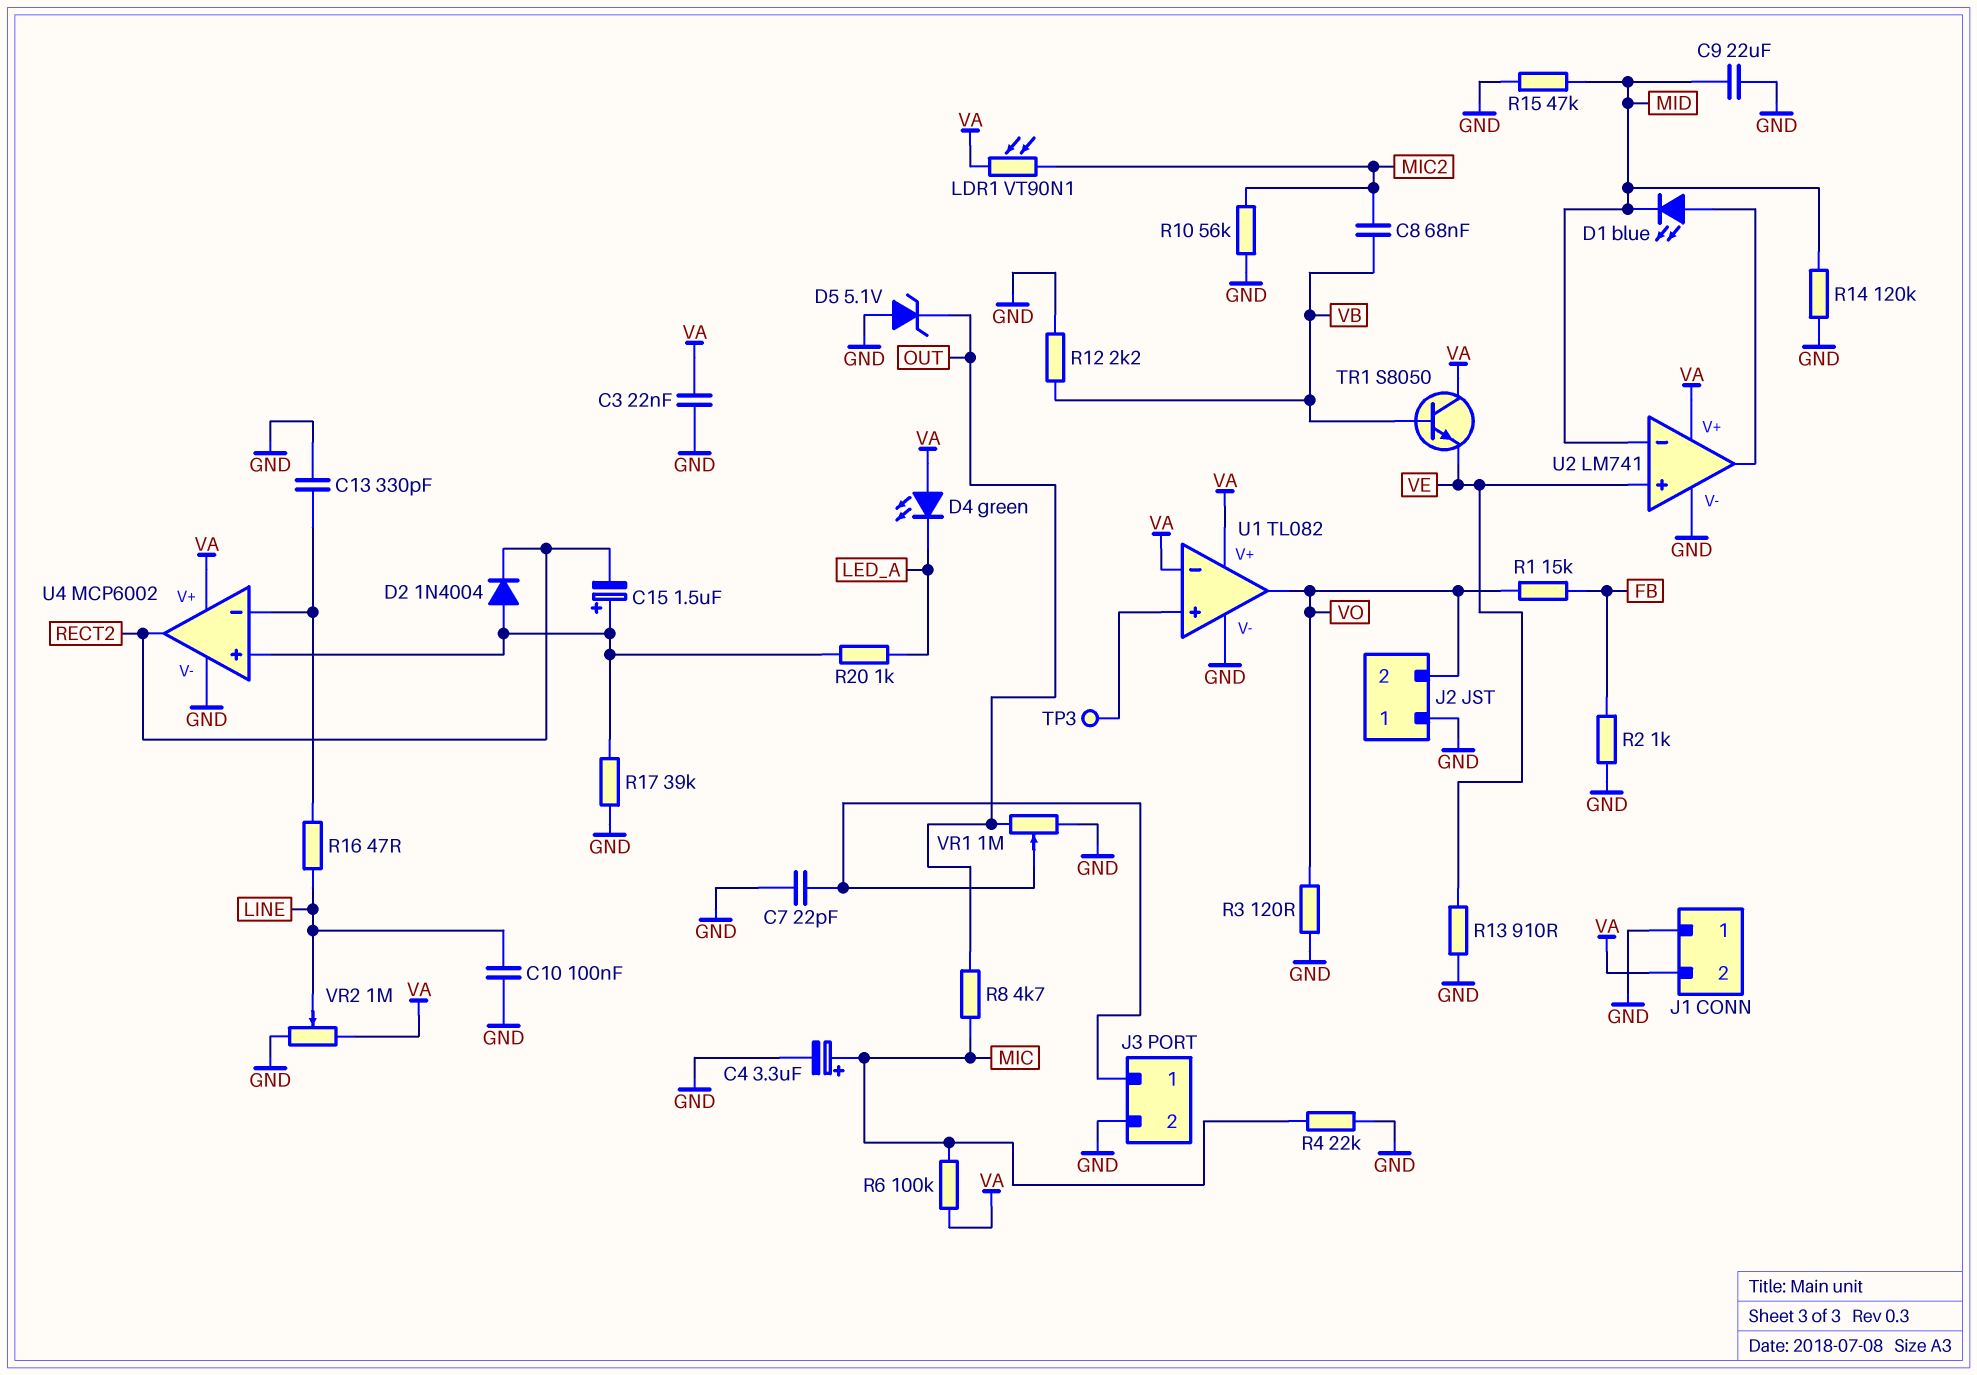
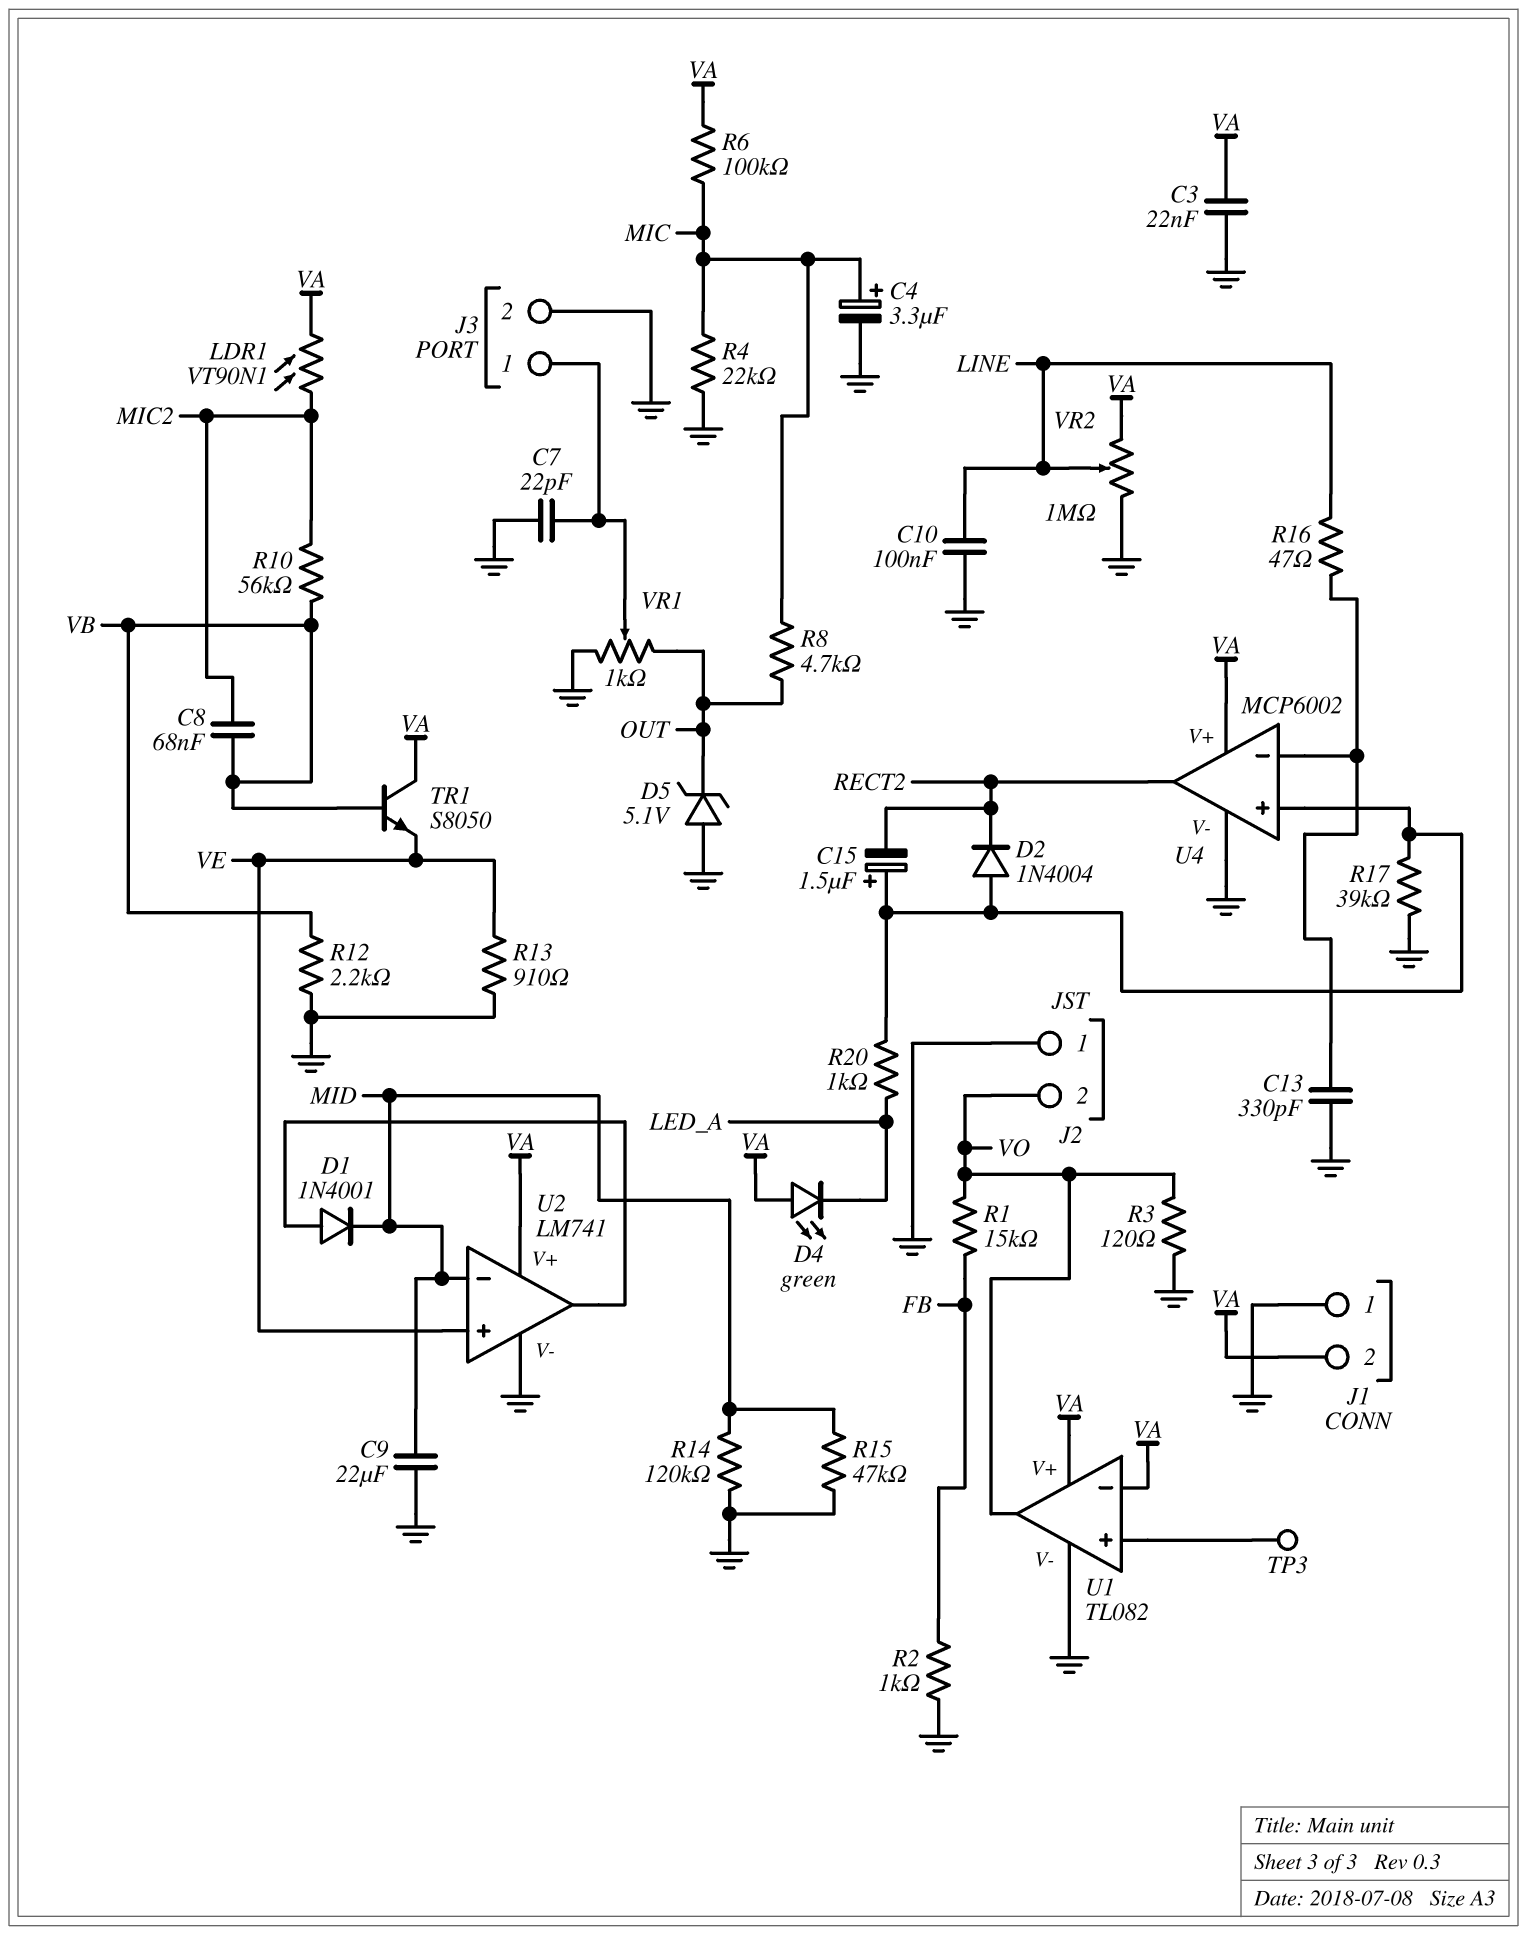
D1: LED blue (A U2/out, K MID) -> diode 1N4001 (A U2/out, K MID)
R10: 56k (GND, MIC2) -> 56k (MIC2, VB)
VR1: 1M (GND, OUT, wiper J3/1) -> 1k (GND, OUT, wiper J3/1)

